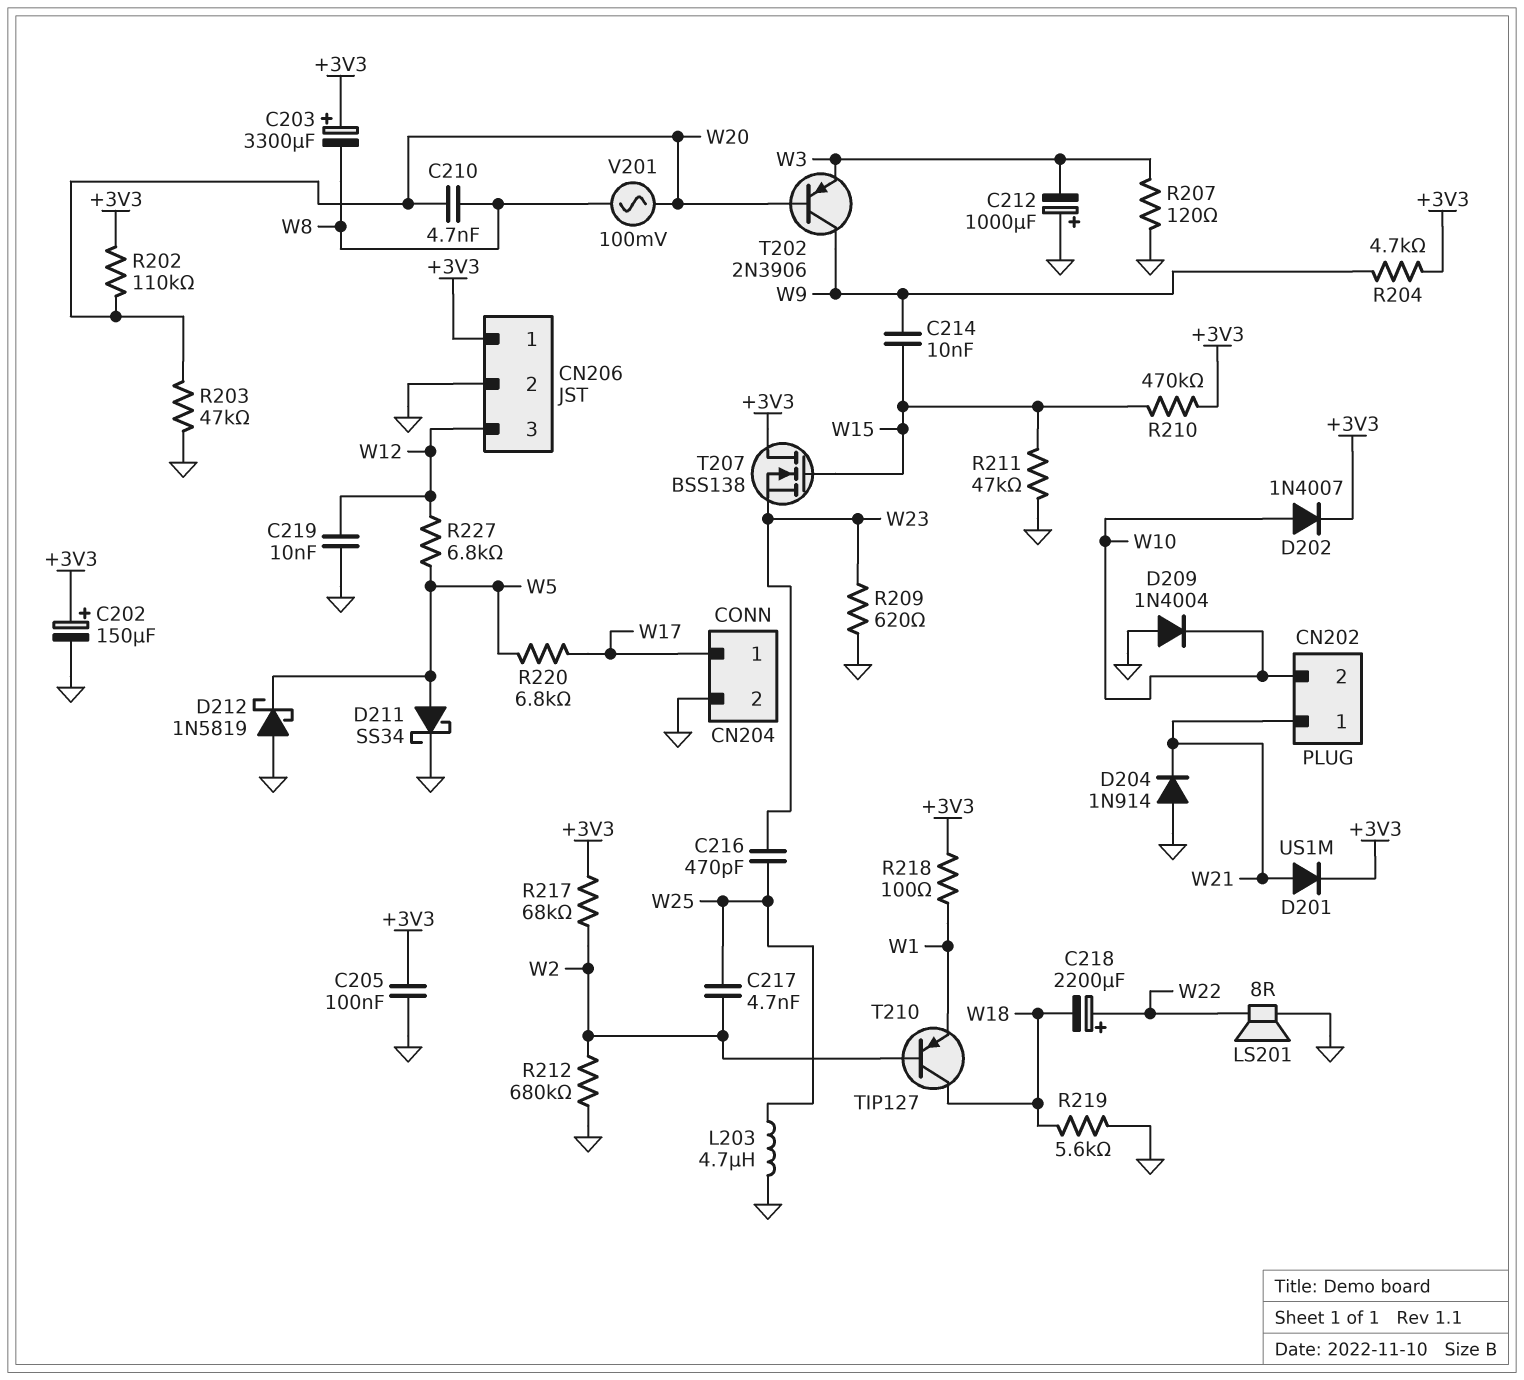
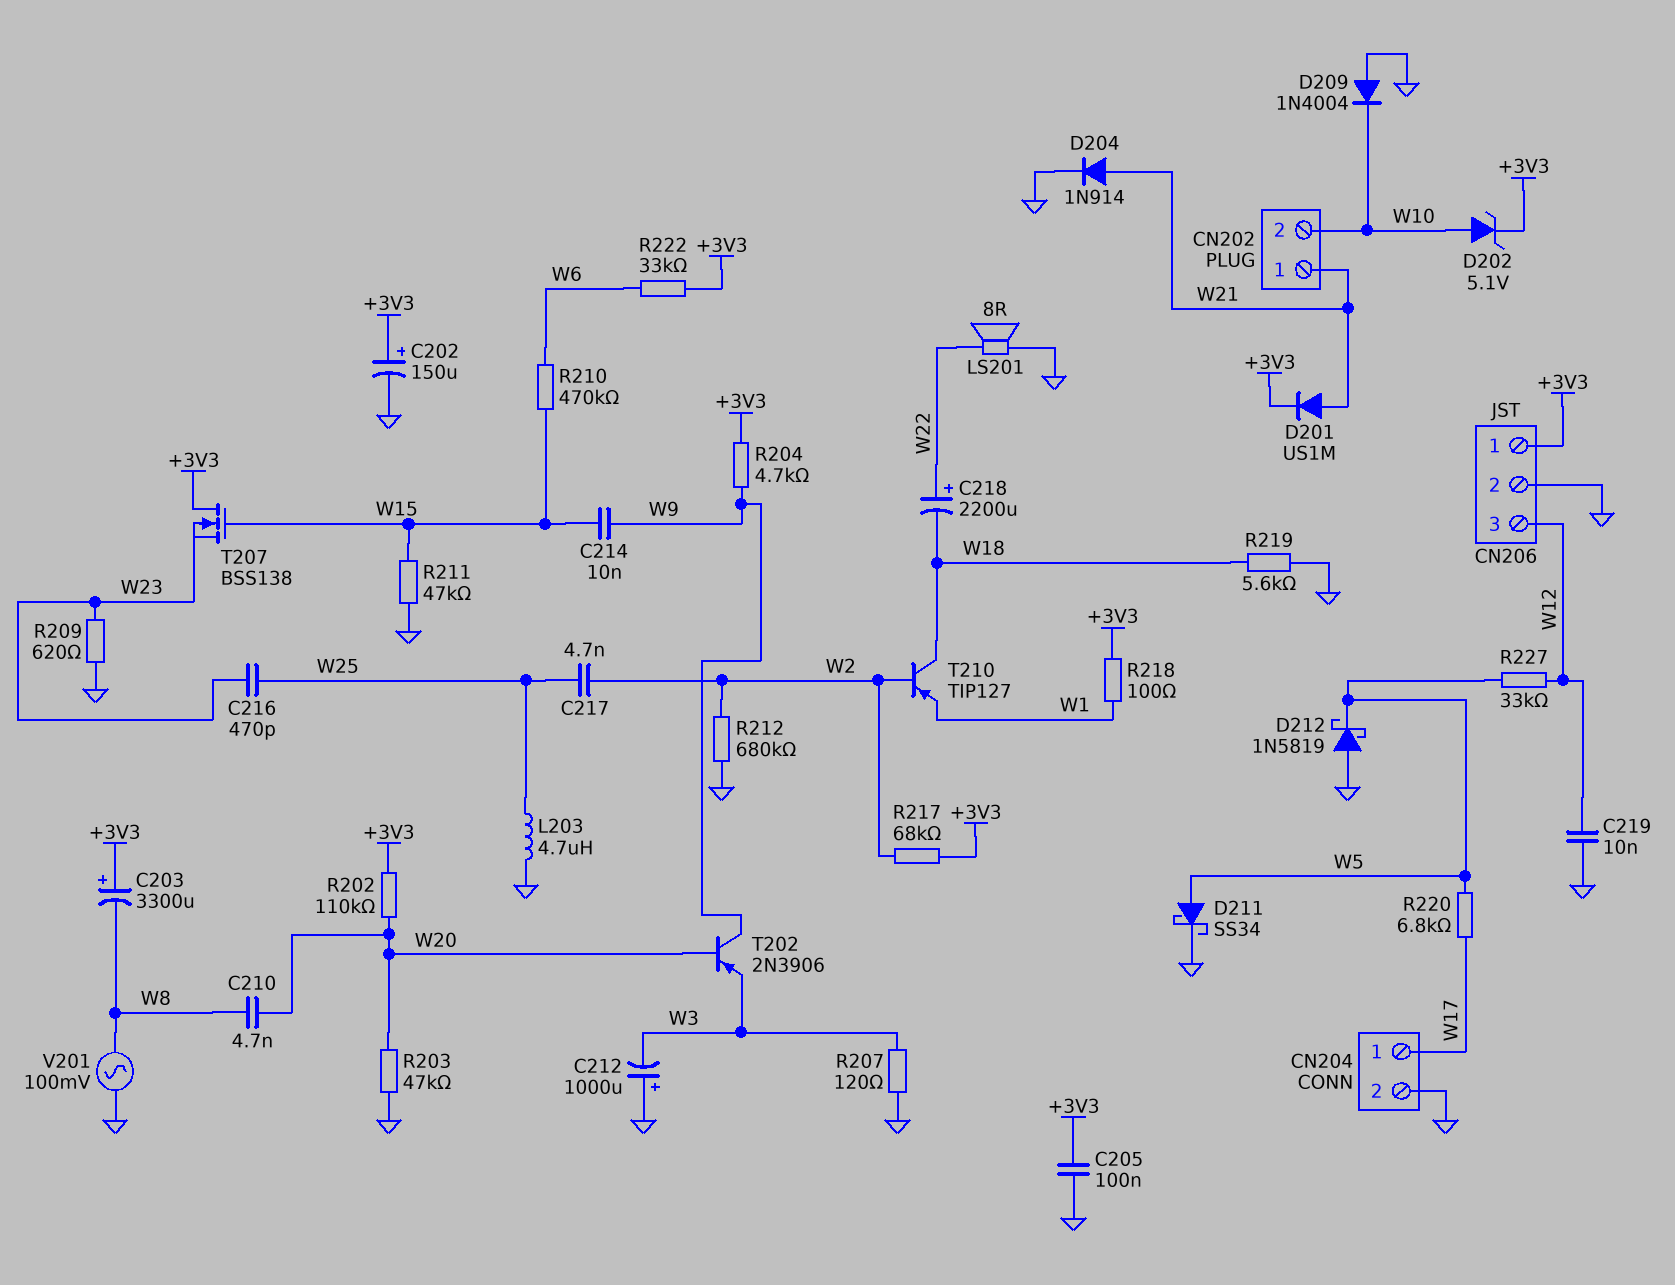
D202: diode 1N4007 (A W10, K +3V3) -> zener 5.1V (A W10, K +3V3)
D204: diode 1N914 (A GND, K W21) -> diode 1N914 (A W21, K GND)
R210: 470k (+3V3, W15) -> 470k (W6, W15)
R222: none -> 33k (+3V3, W6)
R227: 6.8k (W5, W12) -> 33k (W5, W12)
V201: AC 100mV (W8, W20) -> AC 100mV (GND, W8)

